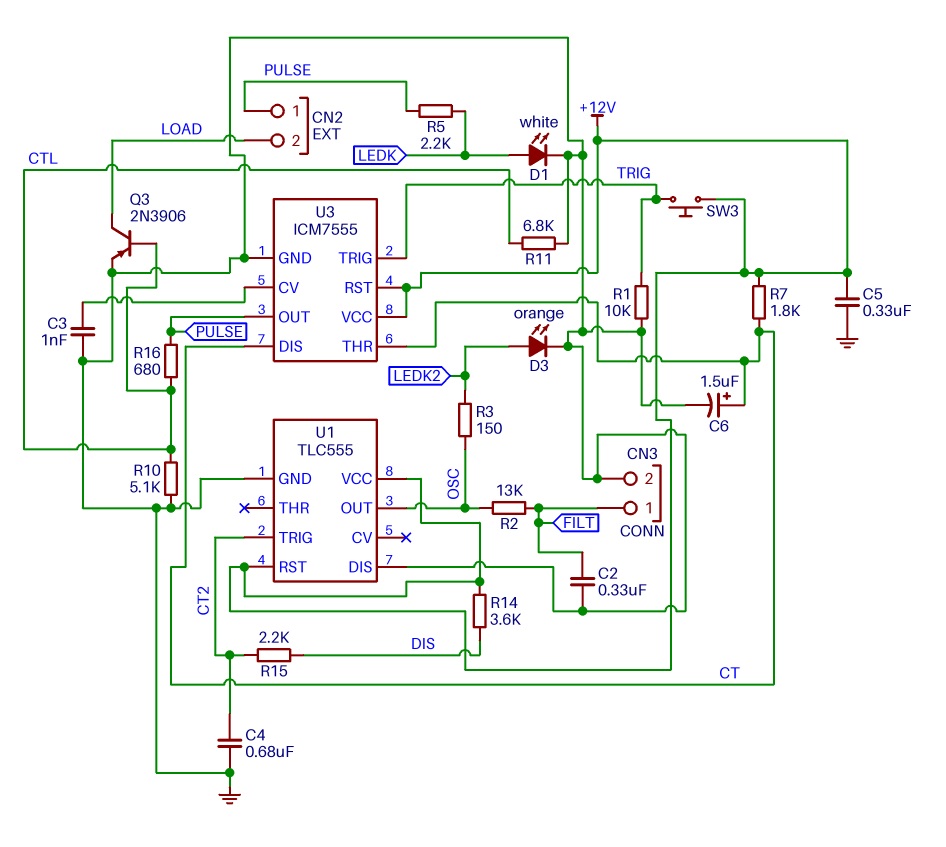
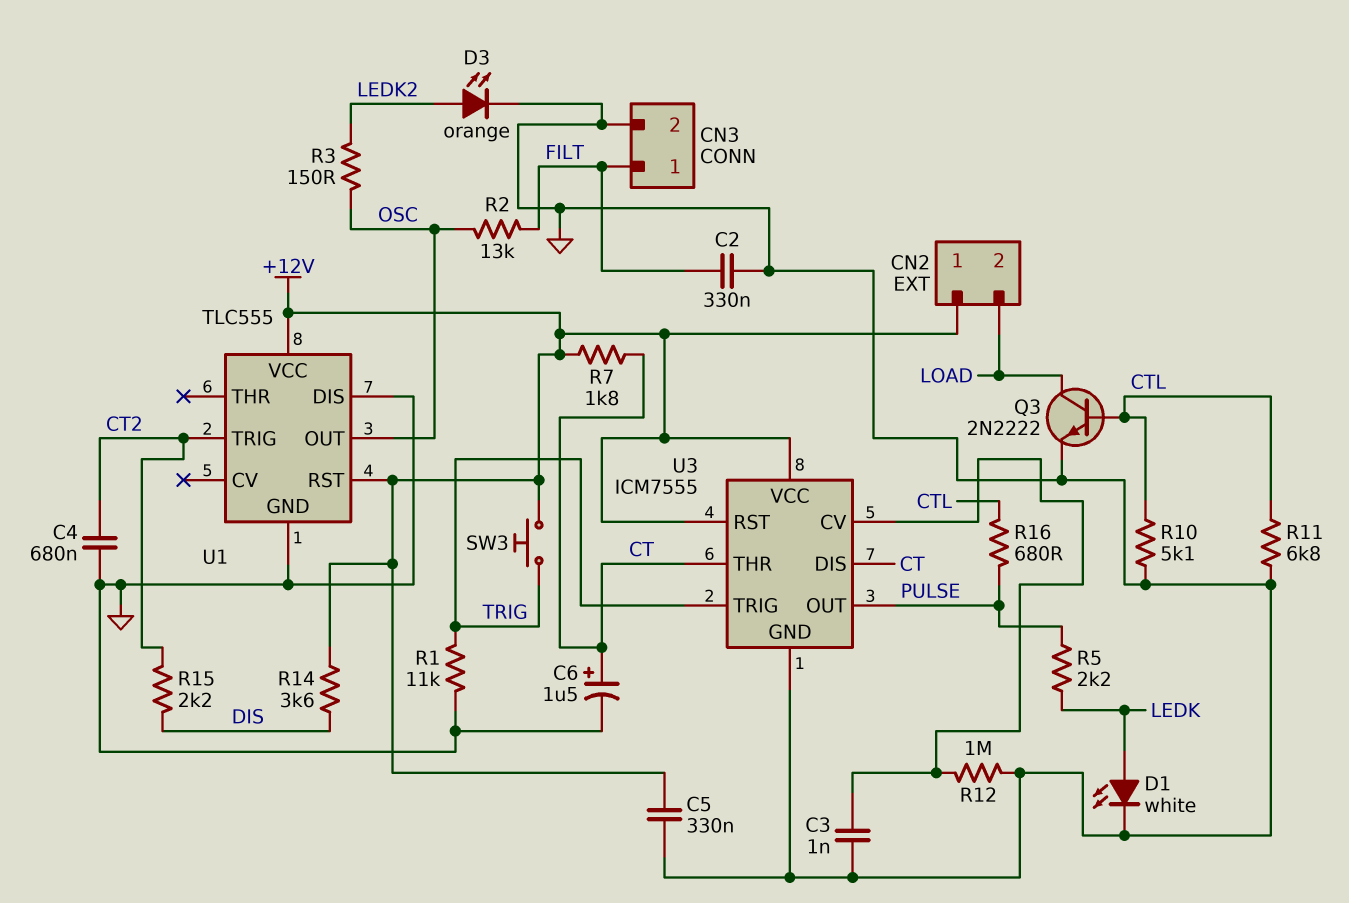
CN2 pin 1: PULSE -> +12V
Q3: PNP 2N3906 (B CTL, C LOAD, E GND) -> NPN 2N2222 (B CTL, C LOAD, E GND)
R1: 10k (GND, TRIG) -> 11k (GND, TRIG)
R12: none -> 1M (GND, U3/CV)

